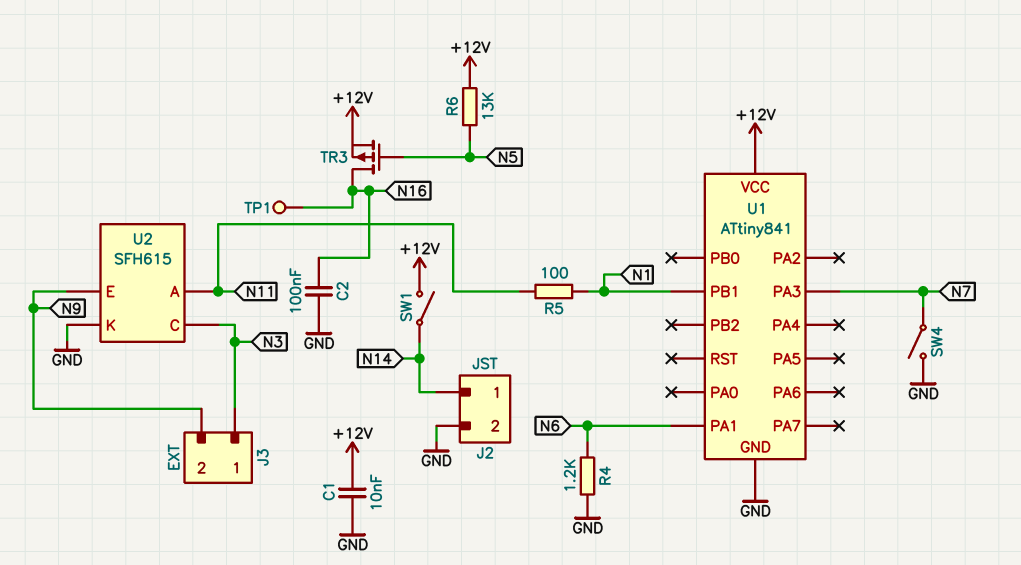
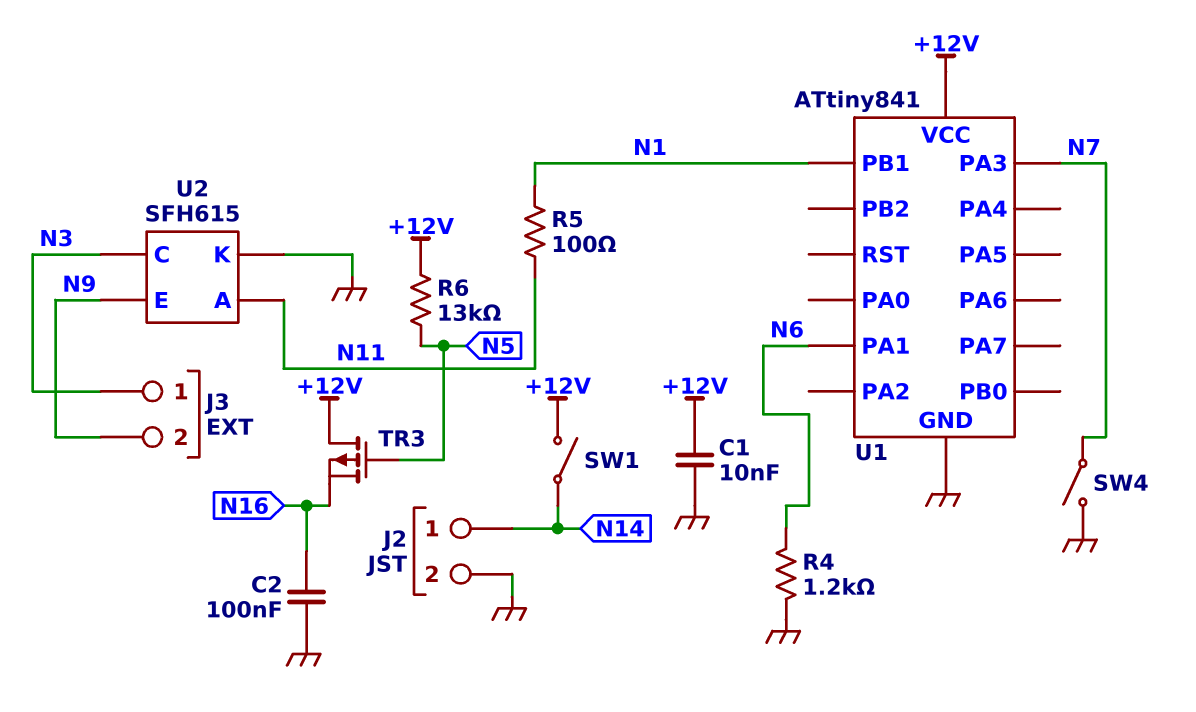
TP1: test point (N16) -> none
TR3: PMOS (G N5, D N16, S +12V) -> PMOS (G N5, D +12V, S N16)

